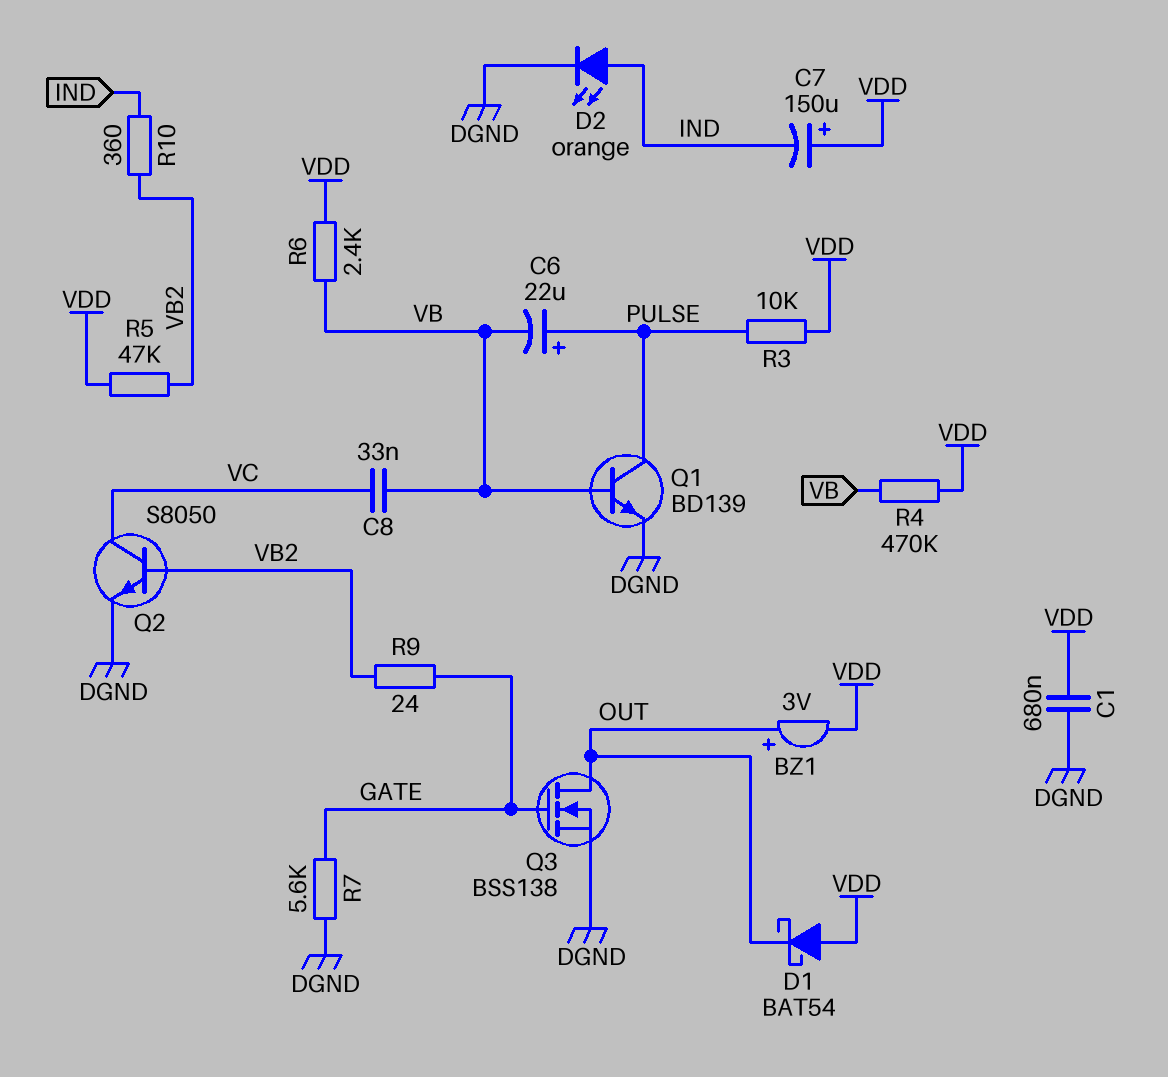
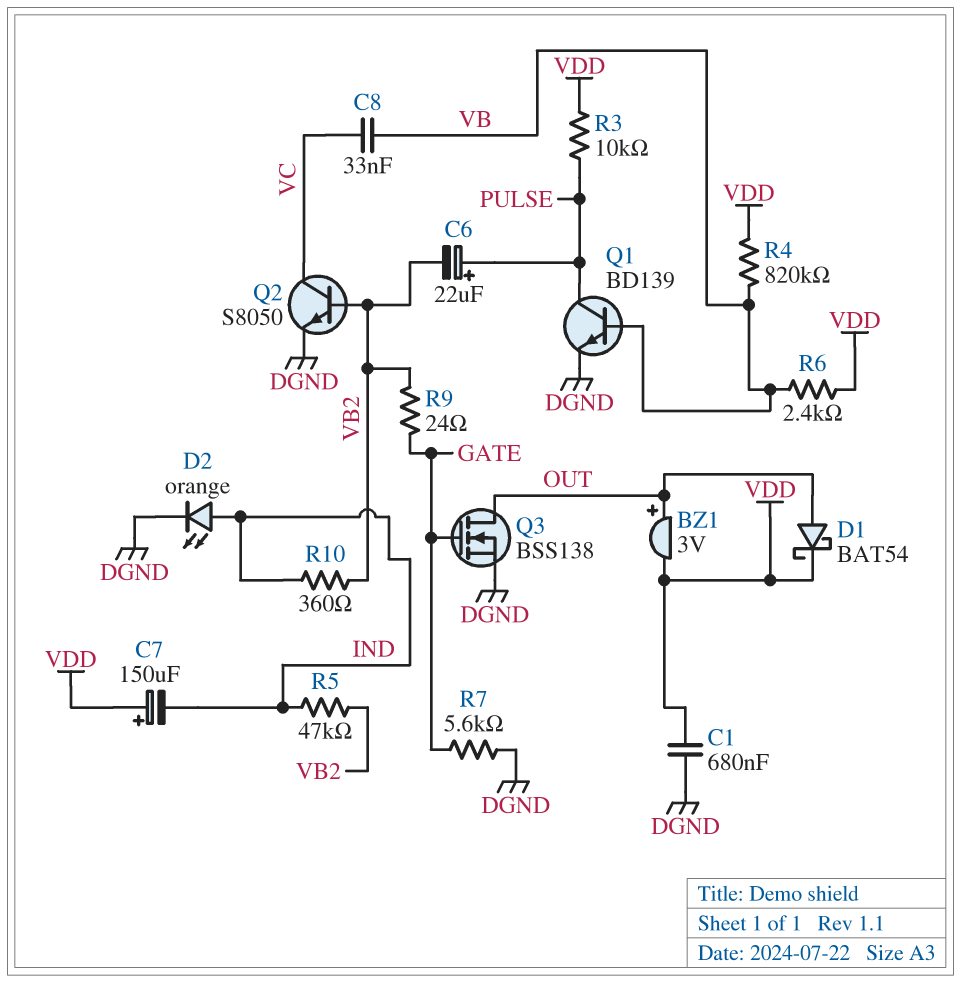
C6: 22uF (plus PULSE, minus VB) -> 22uF (plus PULSE, minus VB2)
D1: schottky BAT54 (A VDD, K OUT) -> schottky BAT54 (A OUT, K VDD)
R4: 470k (VB, VDD) -> 820k (VB, VDD)
R5: 47k (VB2, VDD) -> 47k (IND, VB2)

